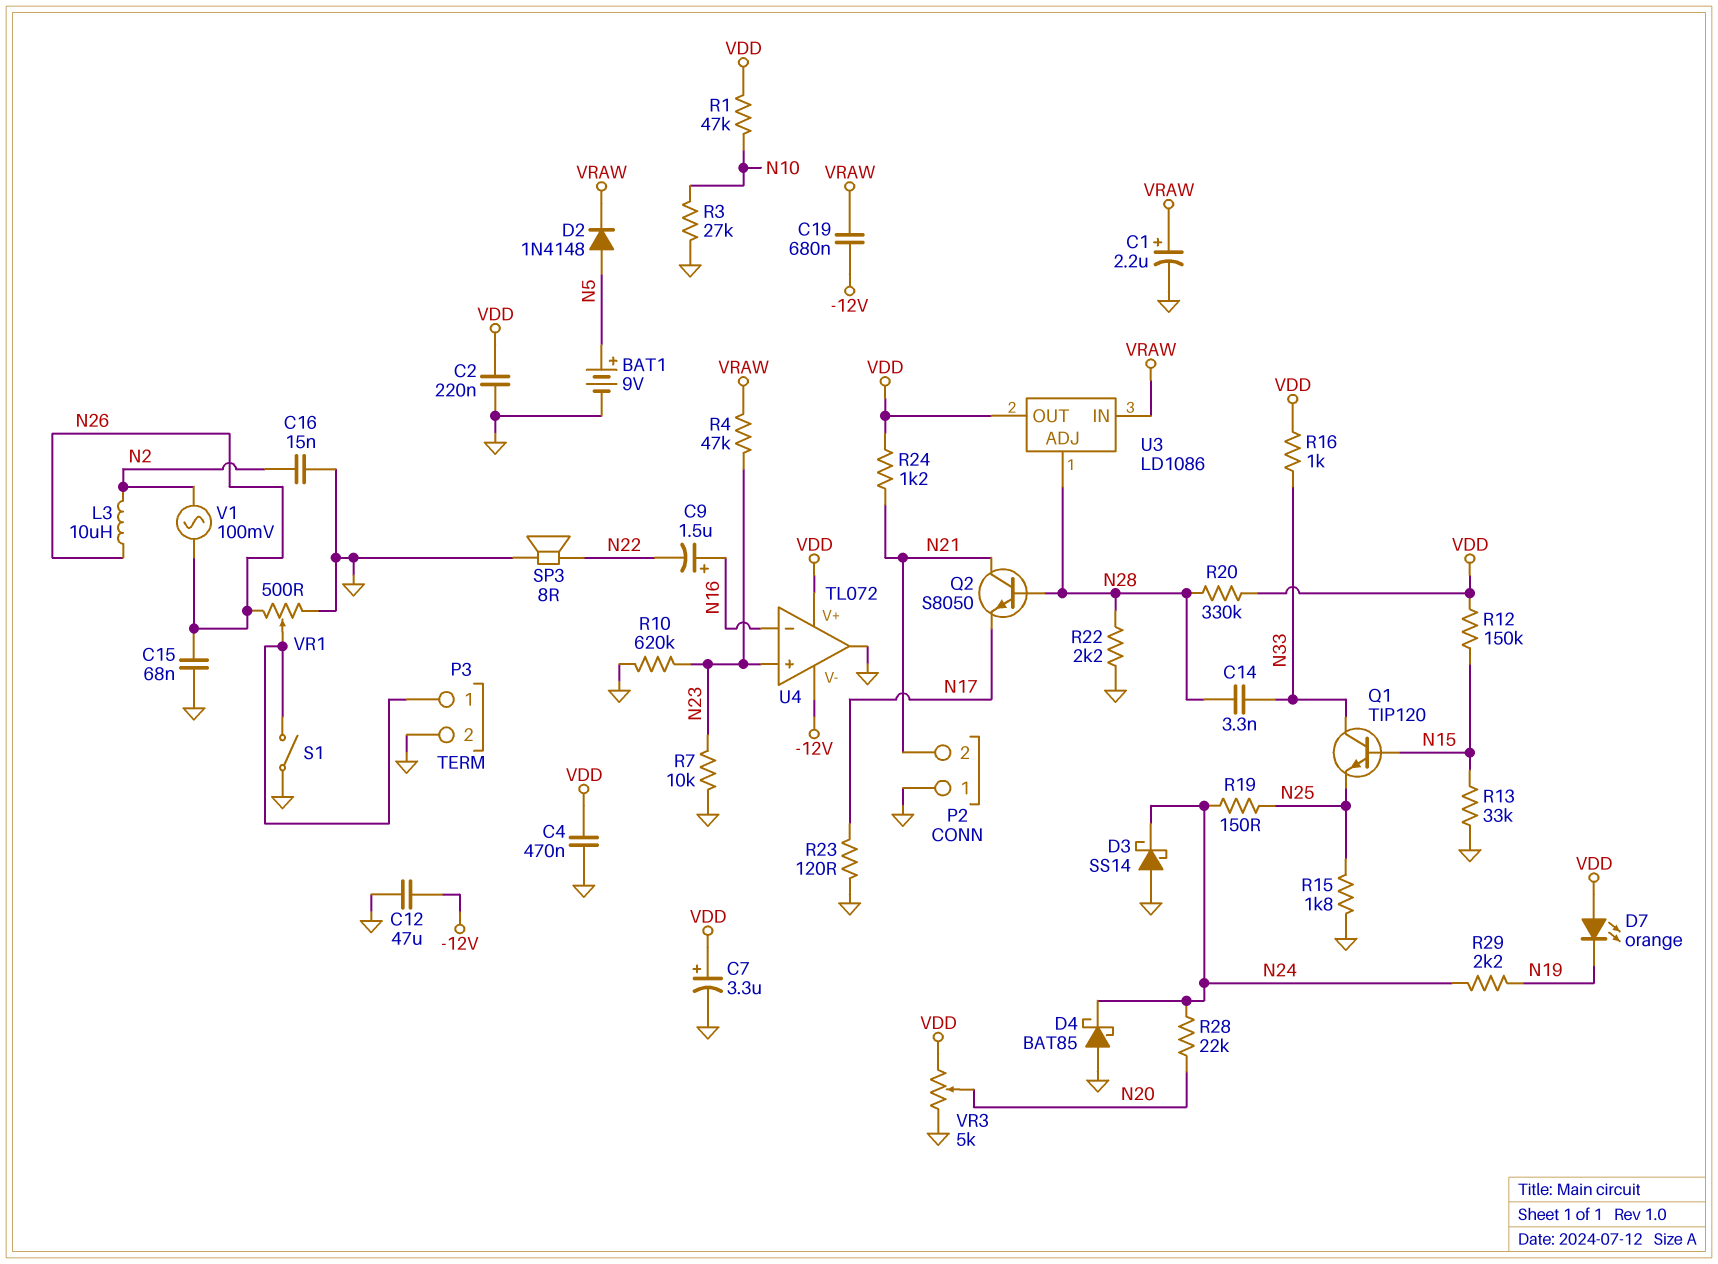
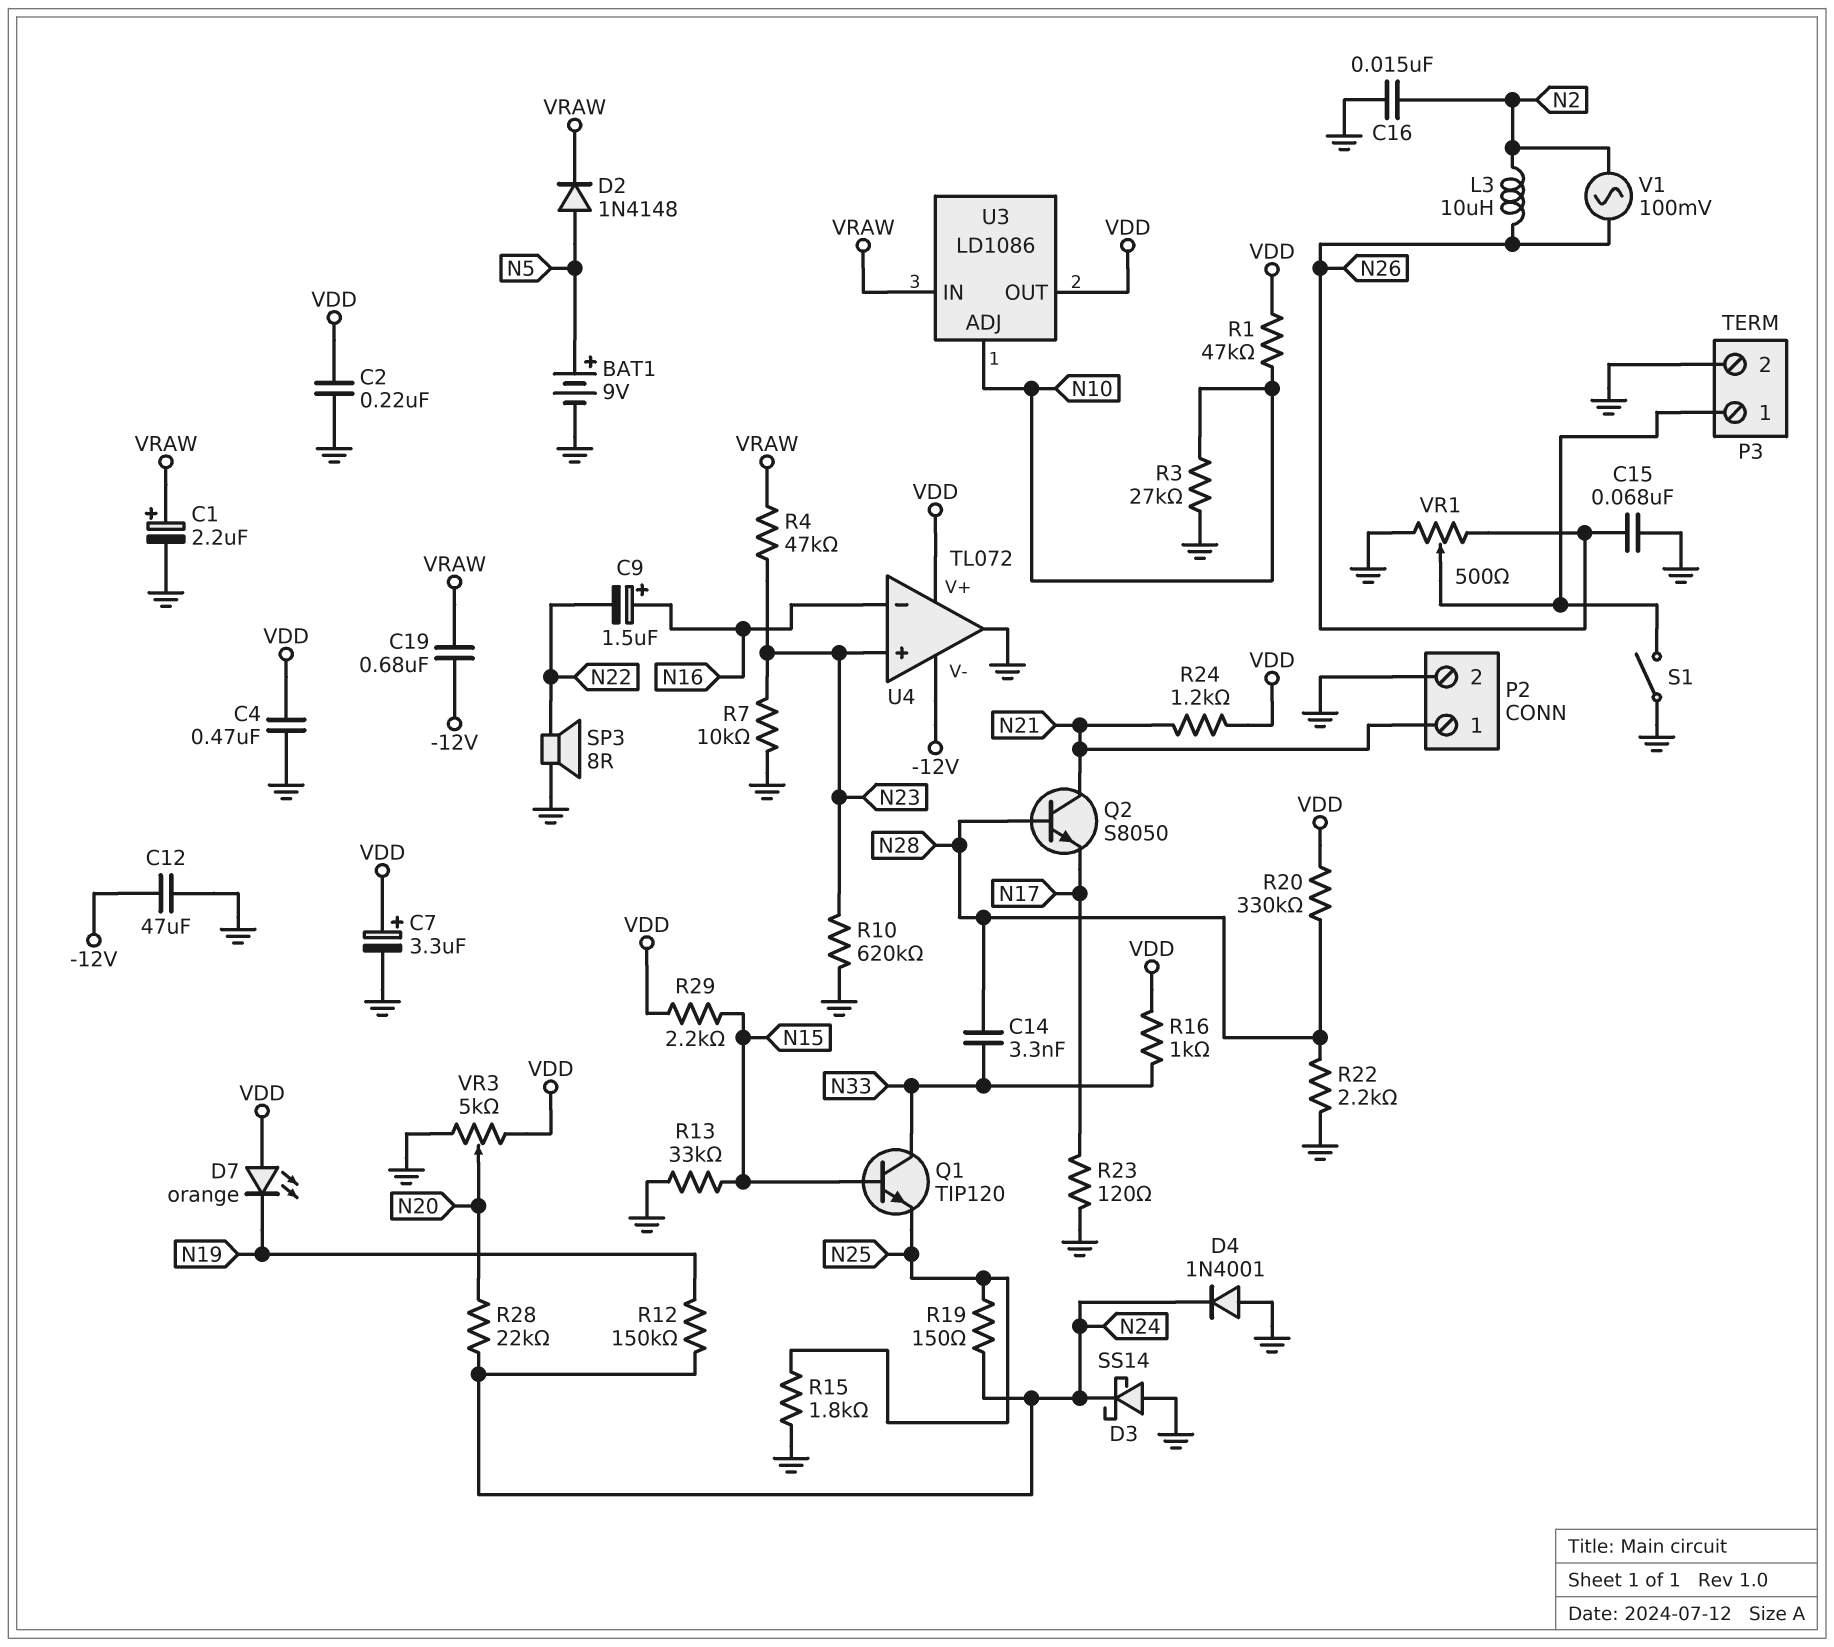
D4: schottky BAT85 (A GND, K N24) -> diode 1N4001 (A GND, K N24)
P2 pin 1: GND -> N21
P2 pin 2: N21 -> GND
R12: 150k (N15, VDD) -> 150k (N19, N24)
R29: 2.2k (N19, N24) -> 2.2k (N15, VDD)
U3 pin ADJ: N28 -> N10

